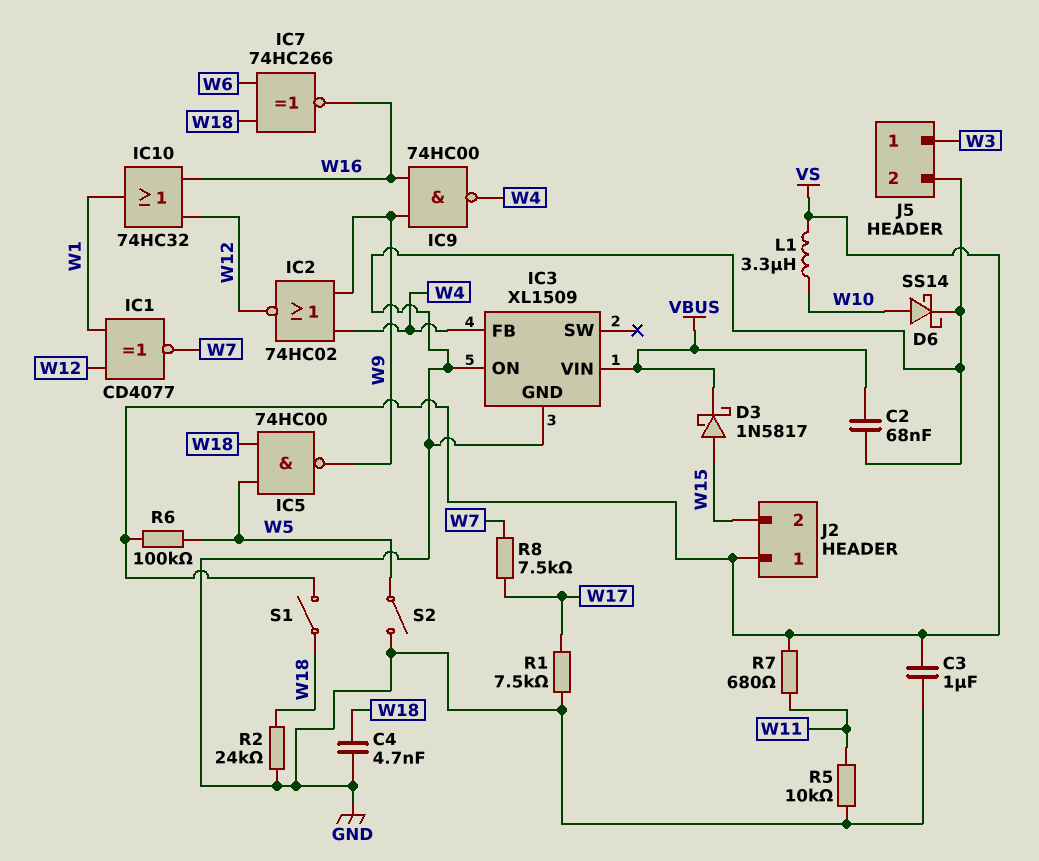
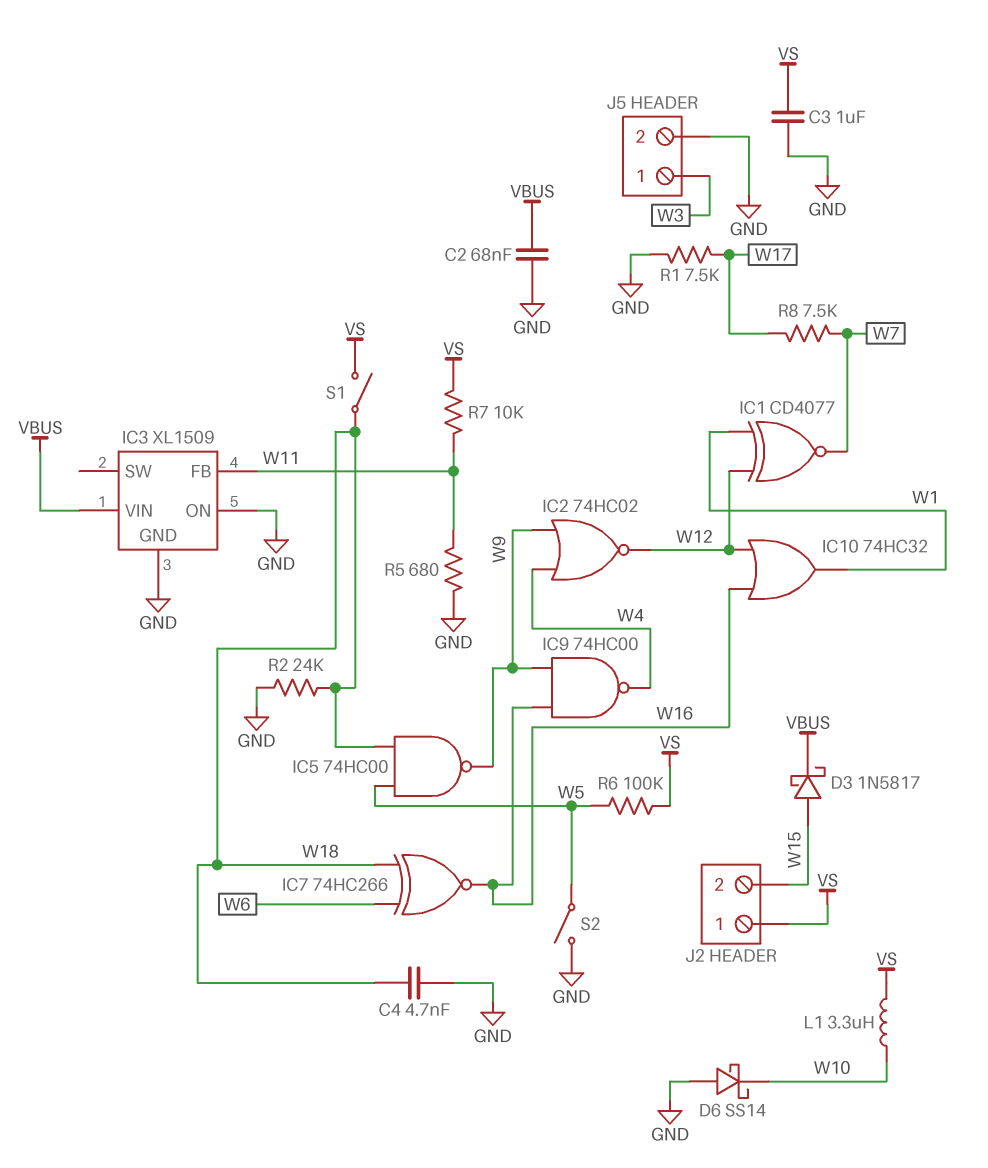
D6: schottky SS14 (A W10, K GND) -> schottky SS14 (A GND, K W10)
IC3 pin FB: W4 -> W11
R5: 10k (GND, W11) -> 680 (GND, W11)
R7: 680 (VS, W11) -> 10k (VS, W11)

